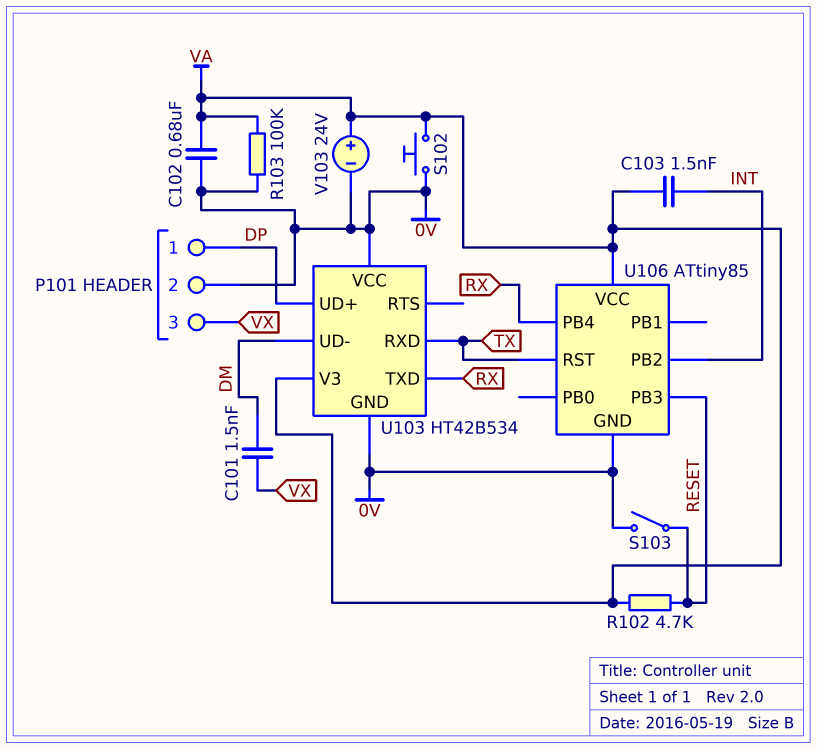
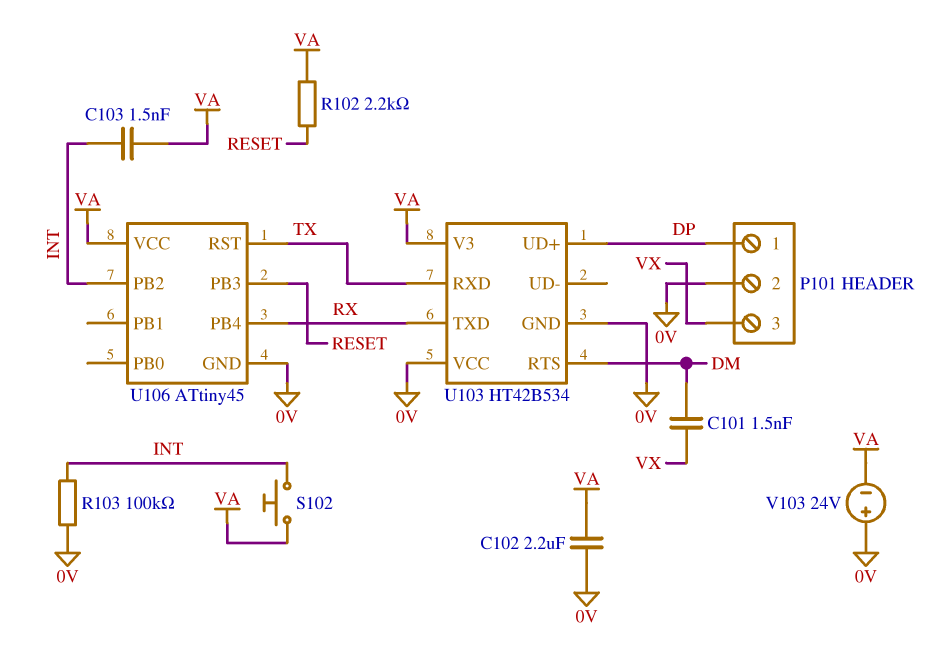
C102: 680nF (0V, VA) -> 2.2uF (0V, VA)
R102: 4.7k (RESET, VA) -> 2.2k (RESET, VA)
R103: 100k (0V, VA) -> 100k (0V, INT)
S102: button (0V, VA) -> button (INT, VA)
S103: switch (0V, RESET) -> none
U103 pin RTS: none -> DM
U103 pin UD-: DM -> none
U106: ATtiny85 -> ATtiny45
V103: 24V (plus VA, minus 0V) -> 24V (plus 0V, minus VA)

